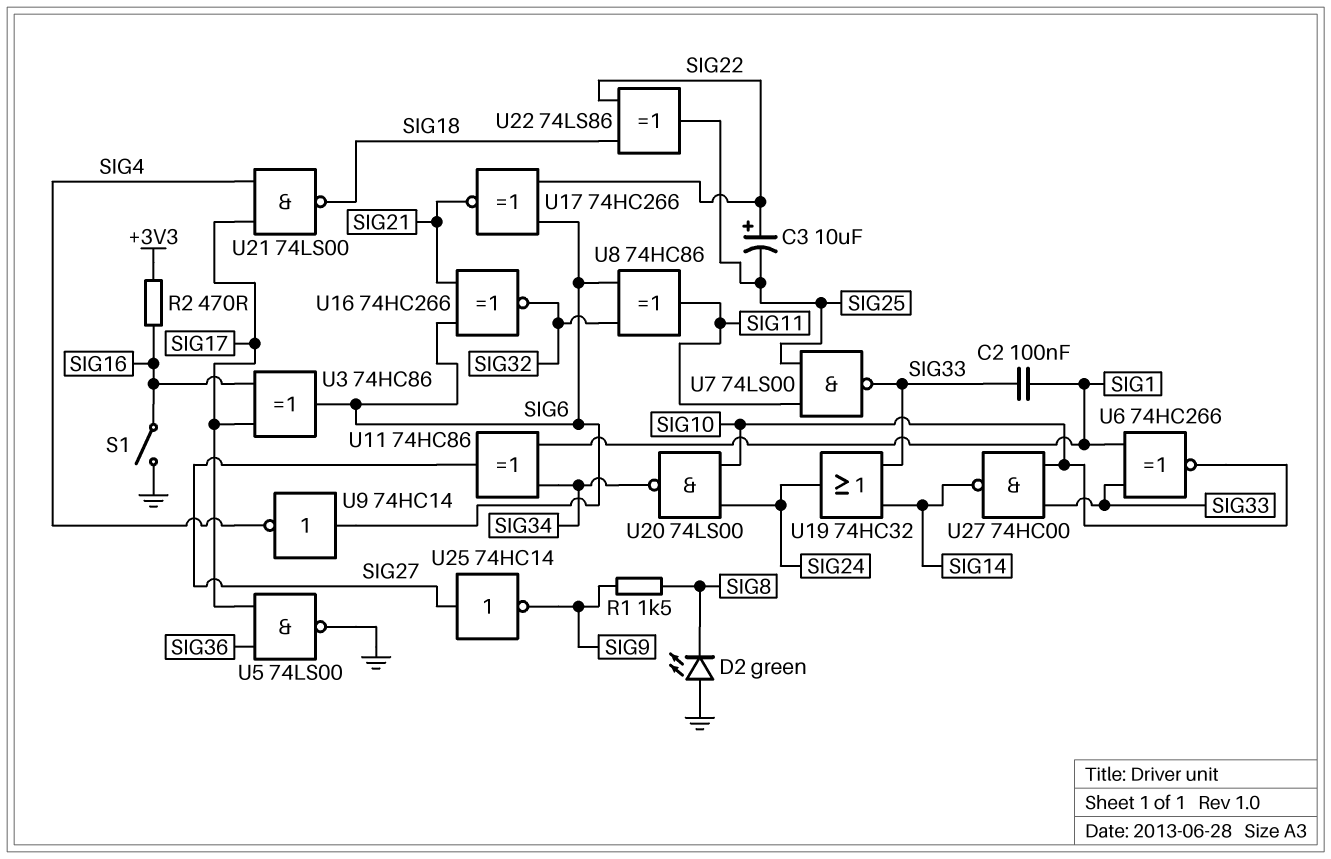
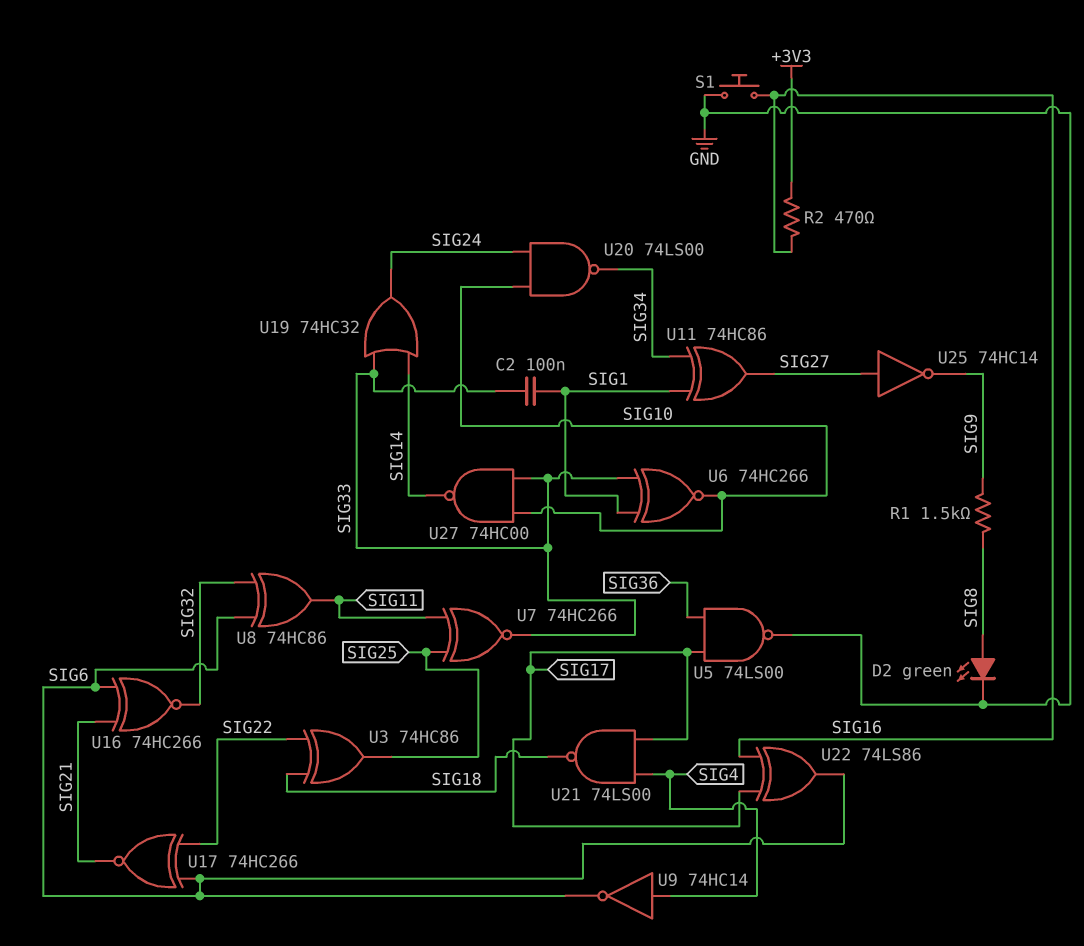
C3: 10uF (plus SIG22, minus SIG25) -> none
D2: LED green (A GND, K SIG8) -> LED green (A SIG8, K GND)
S1: switch (GND, SIG16) -> button (GND, SIG16)
U3: XOR 74HC86 (in SIG16, in SIG17, out SIG6) -> XOR 74HC86 (in SIG18, in SIG22, out SIG25)
U7: NAND 74LS00 (in SIG11, in SIG25, out SIG33) -> XNOR 74HC266 (in SIG11, in SIG25, out SIG33)
U9: NOT 74HC14 (in SIG6, out SIG4) -> NOT 74HC14 (in SIG4, out SIG6)
U22: XOR 74LS86 (in SIG18, in SIG22, out SIG25) -> XOR 74LS86 (in SIG16, in SIG17, out SIG6)

